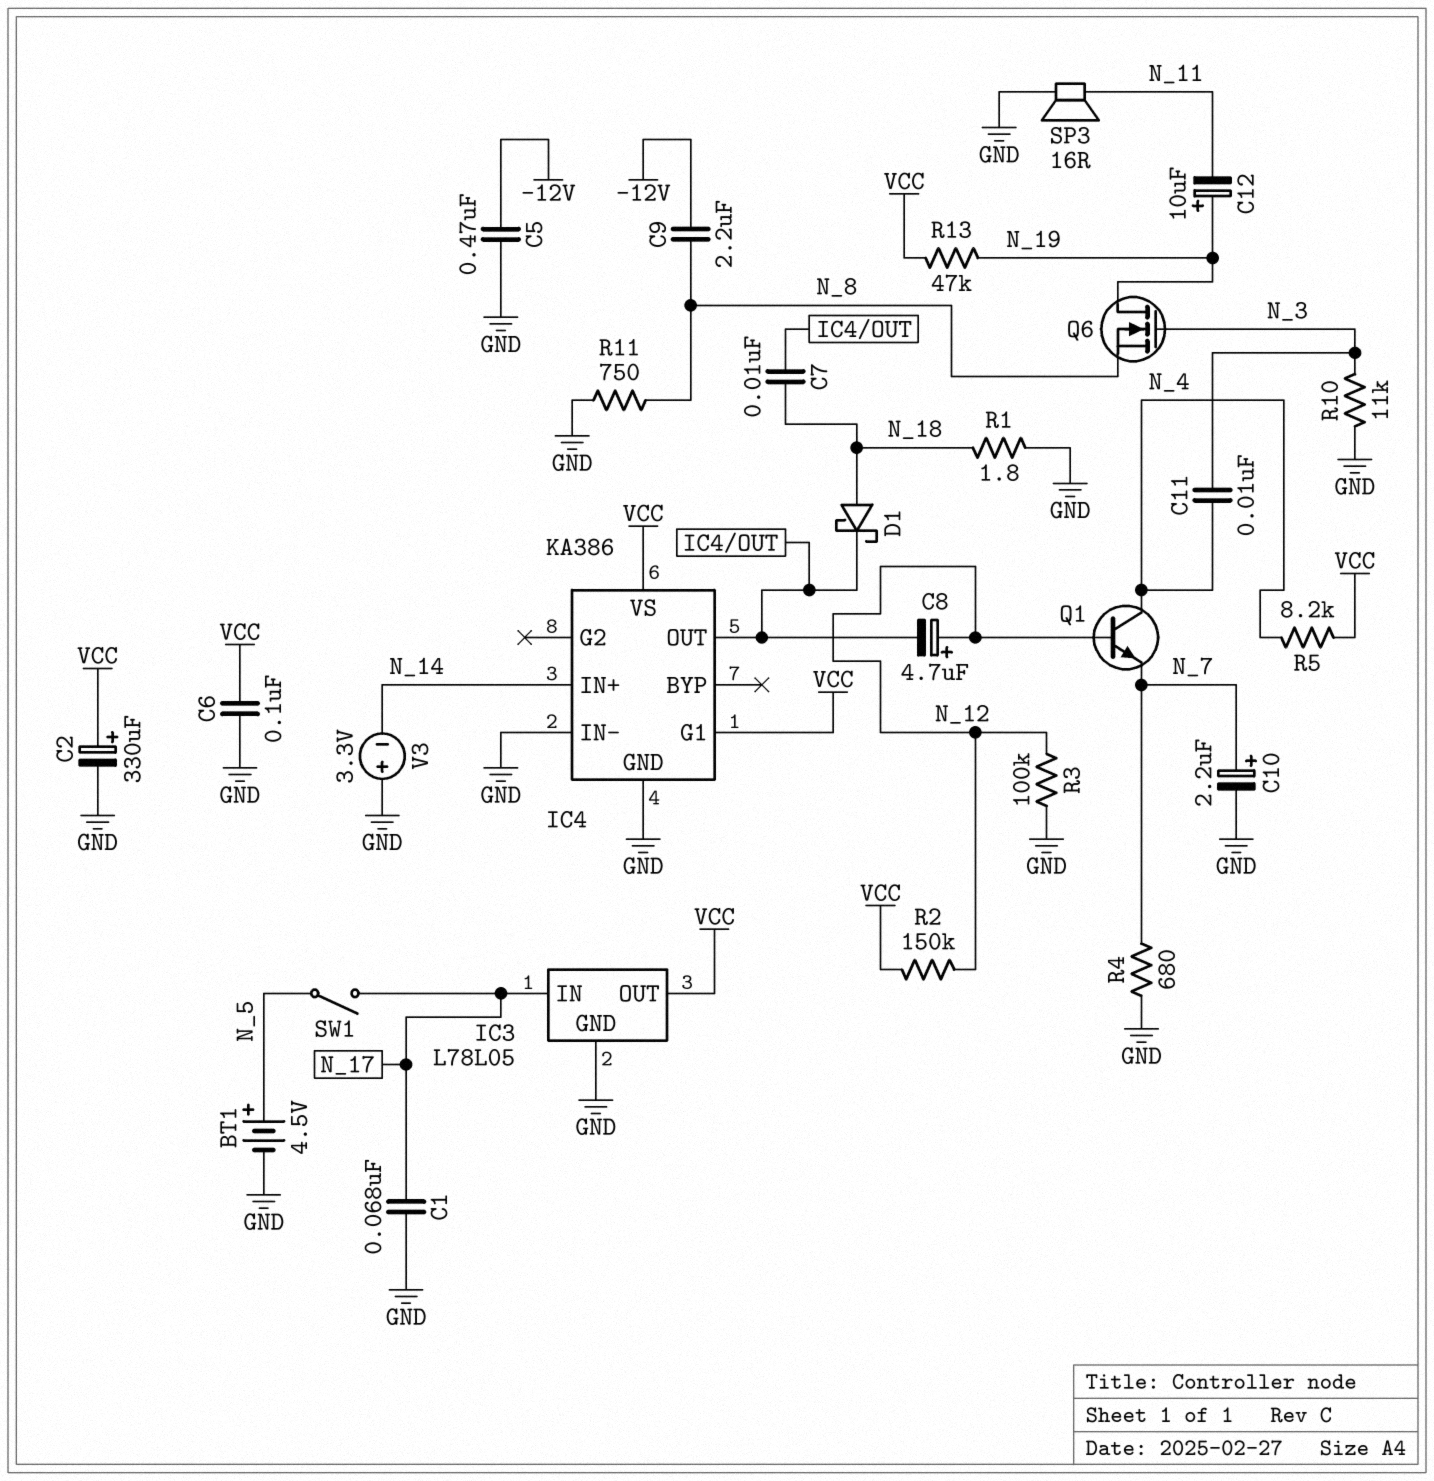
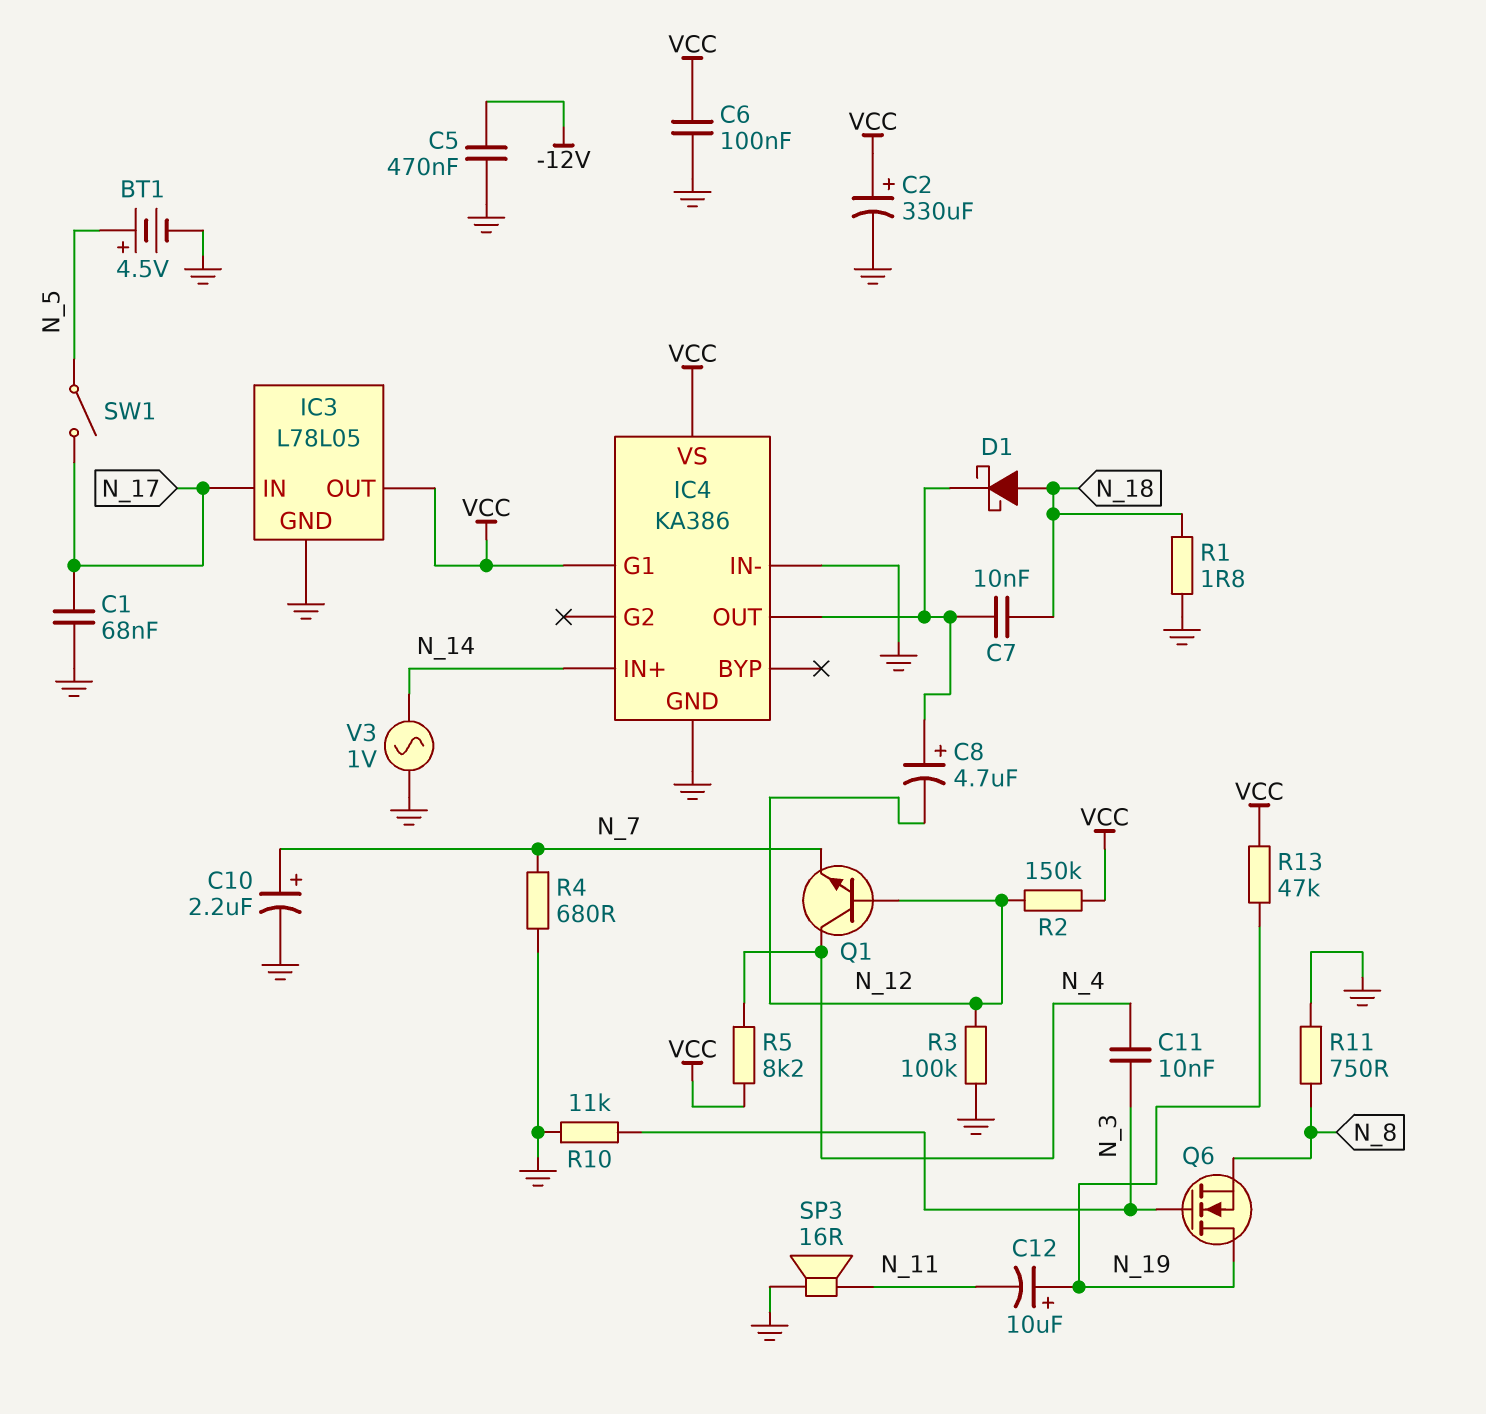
C8: 4.7uF (plus N_12, minus IC4/OUT) -> 4.7uF (plus IC4/OUT, minus N_12)
C9: 2.2uF (-12V, N_8) -> none
V3: 3.3V (plus GND, minus N_14) -> AC 1V (GND, N_14)

